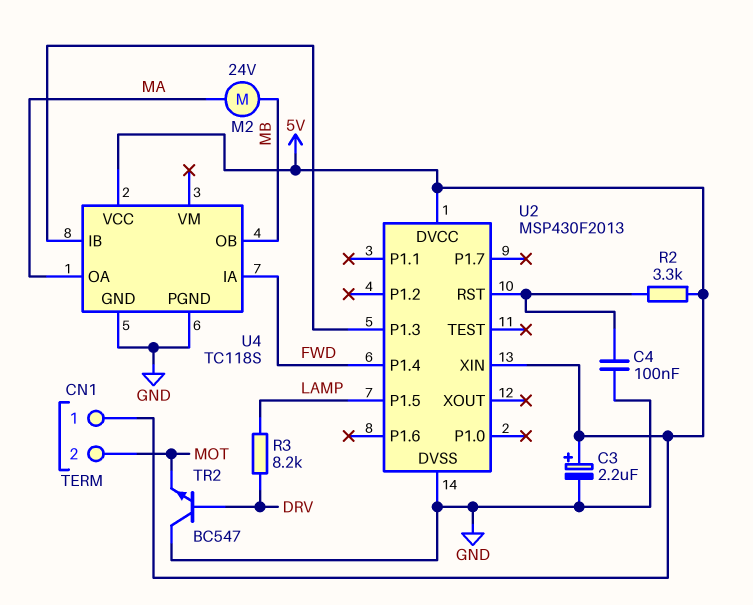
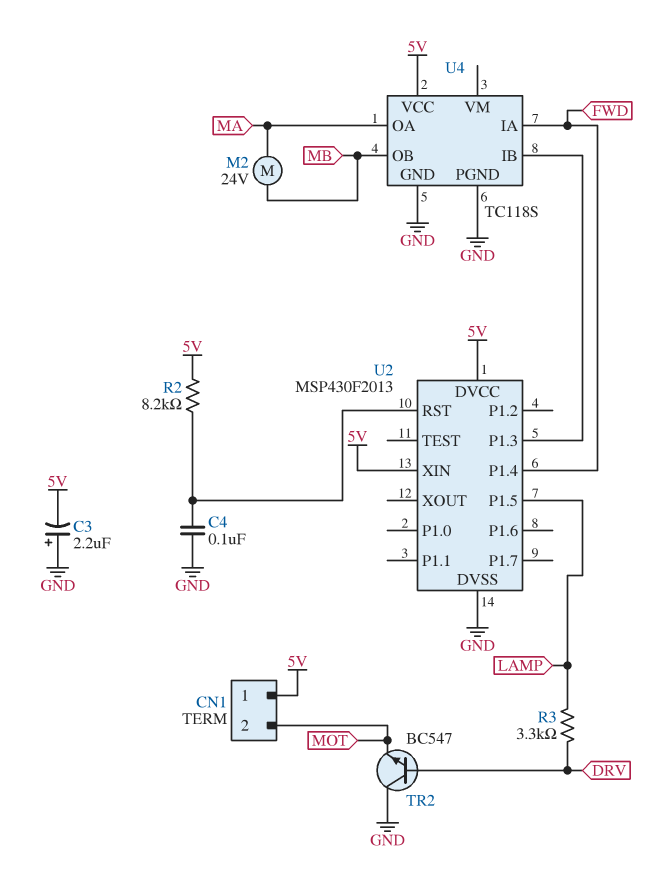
C3: 2.2uF (plus 5V, minus GND) -> 2.2uF (plus GND, minus 5V)
R2: 3.3k (5V, U2/RST) -> 8.2k (5V, U2/RST)
R3: 8.2k (DRV, LAMP) -> 3.3k (DRV, LAMP)

